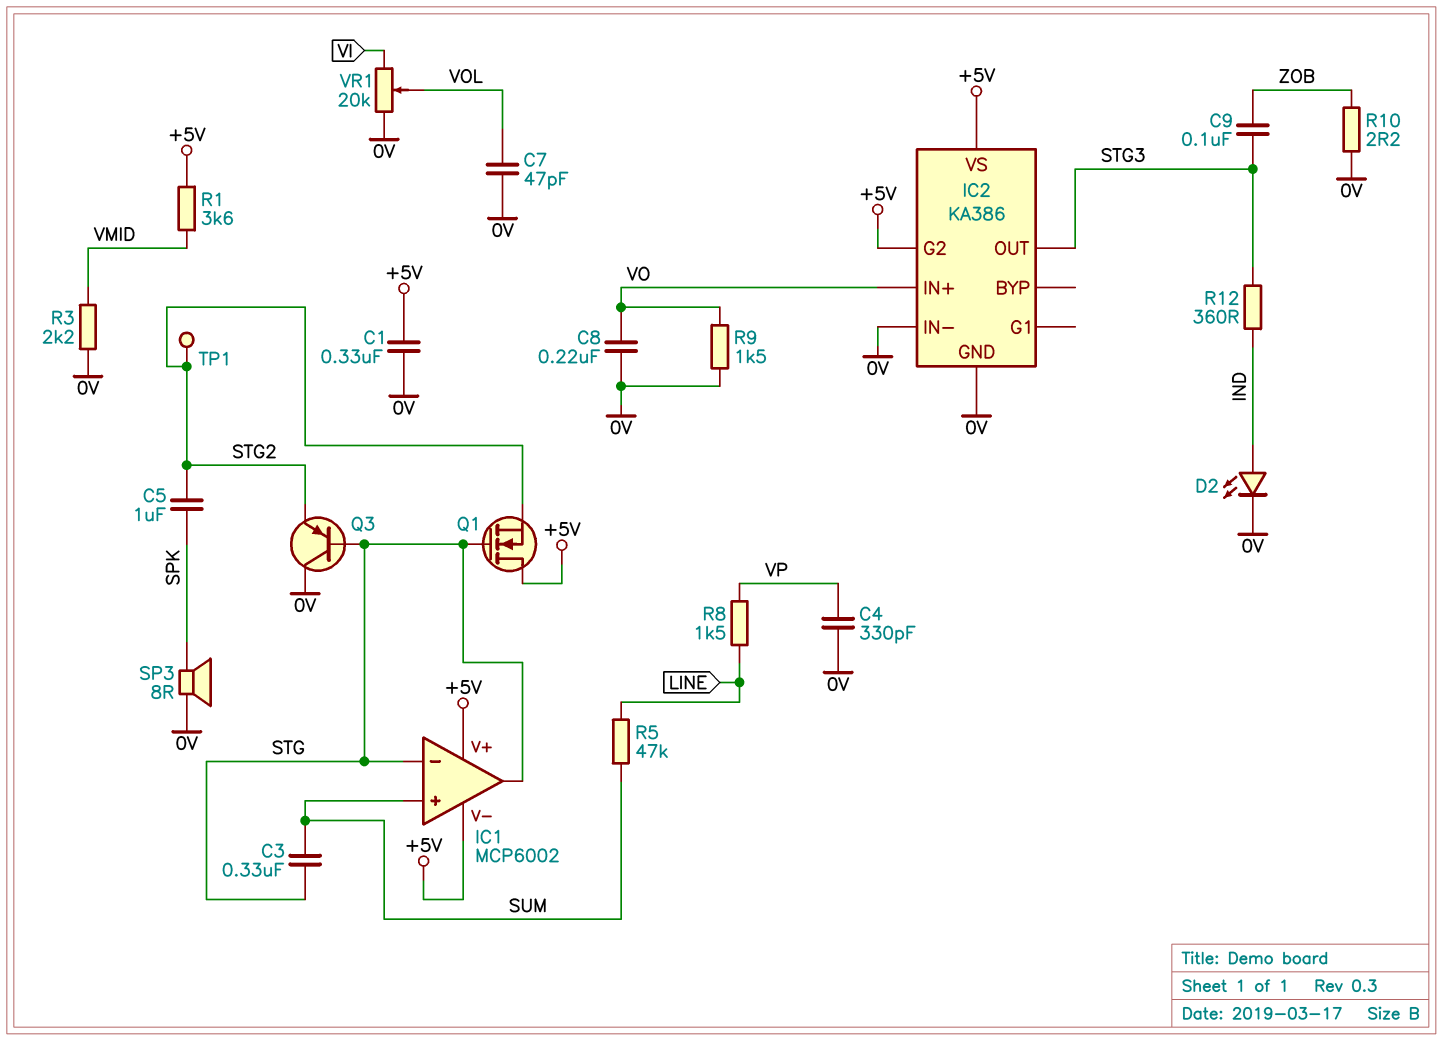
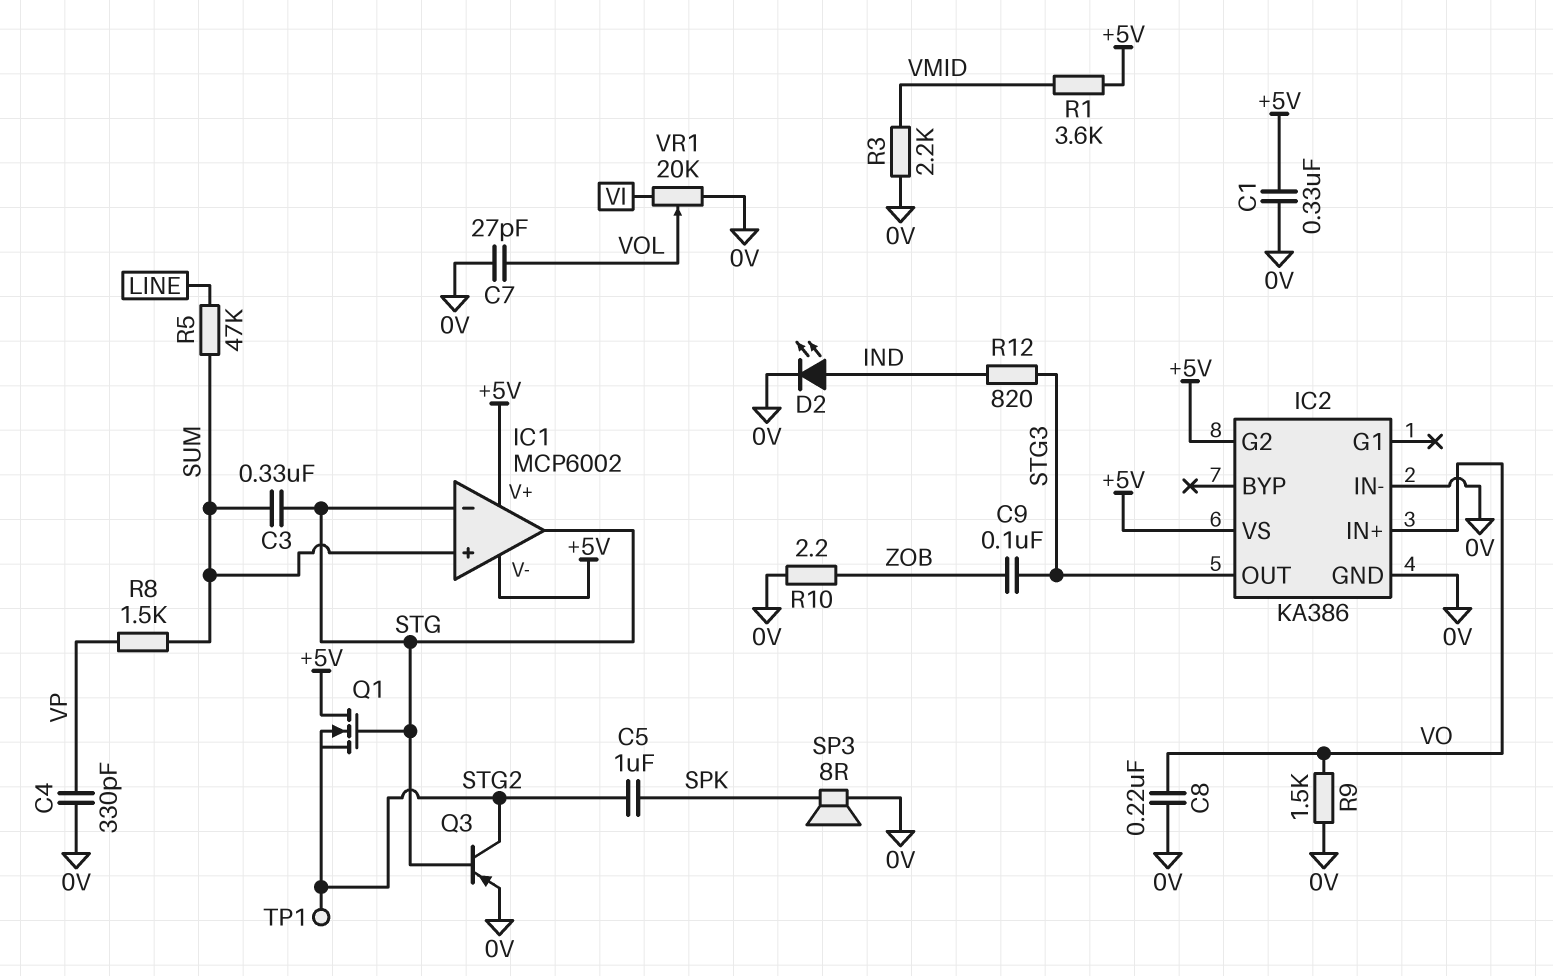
C7: 47pF (0V, VOL) -> 27pF (0V, VOL)
Q3: PNP (B STG, C 0V, E STG2) -> PNP (B STG, C STG2, E 0V)
R8: 1.5k (LINE, VP) -> 1.5k (SUM, VP)
R12: 360 (IND, STG3) -> 820 (IND, STG3)

